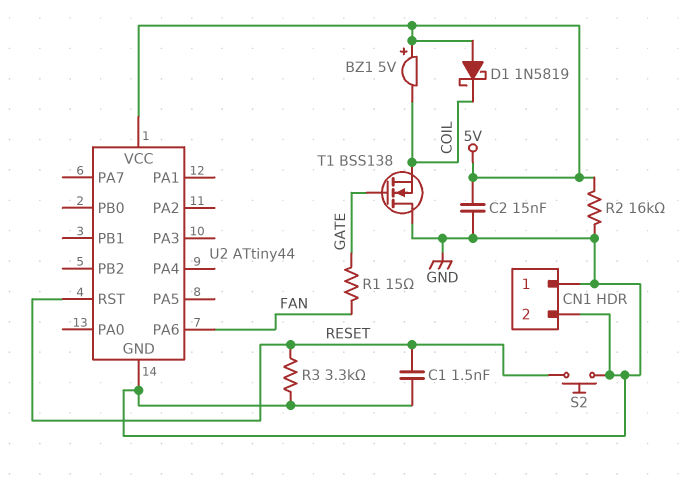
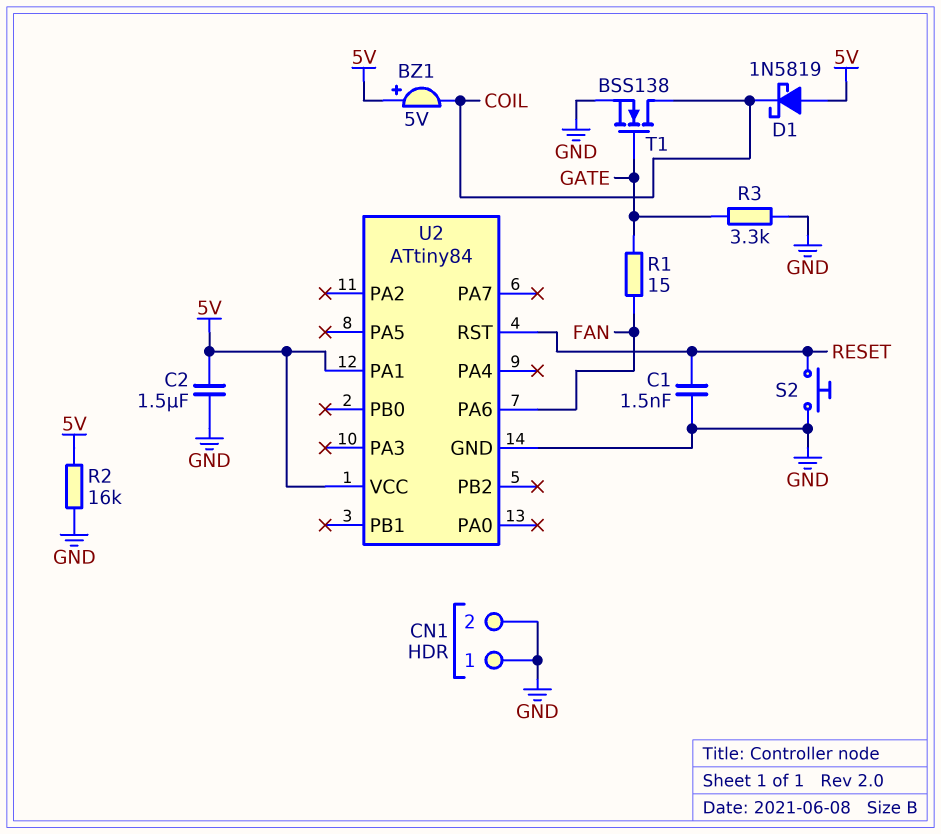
C2: 15nF (5V, GND) -> 1.5uF (5V, GND)
R3: 3.3k (GND, RESET) -> 3.3k (GATE, GND)
T1: NMOS BSS138 (G GATE, D GND, S COIL) -> NMOS BSS138 (G GATE, D COIL, S GND)
U2: ATtiny44 -> ATtiny84
U2 pin PA1: none -> 5V

